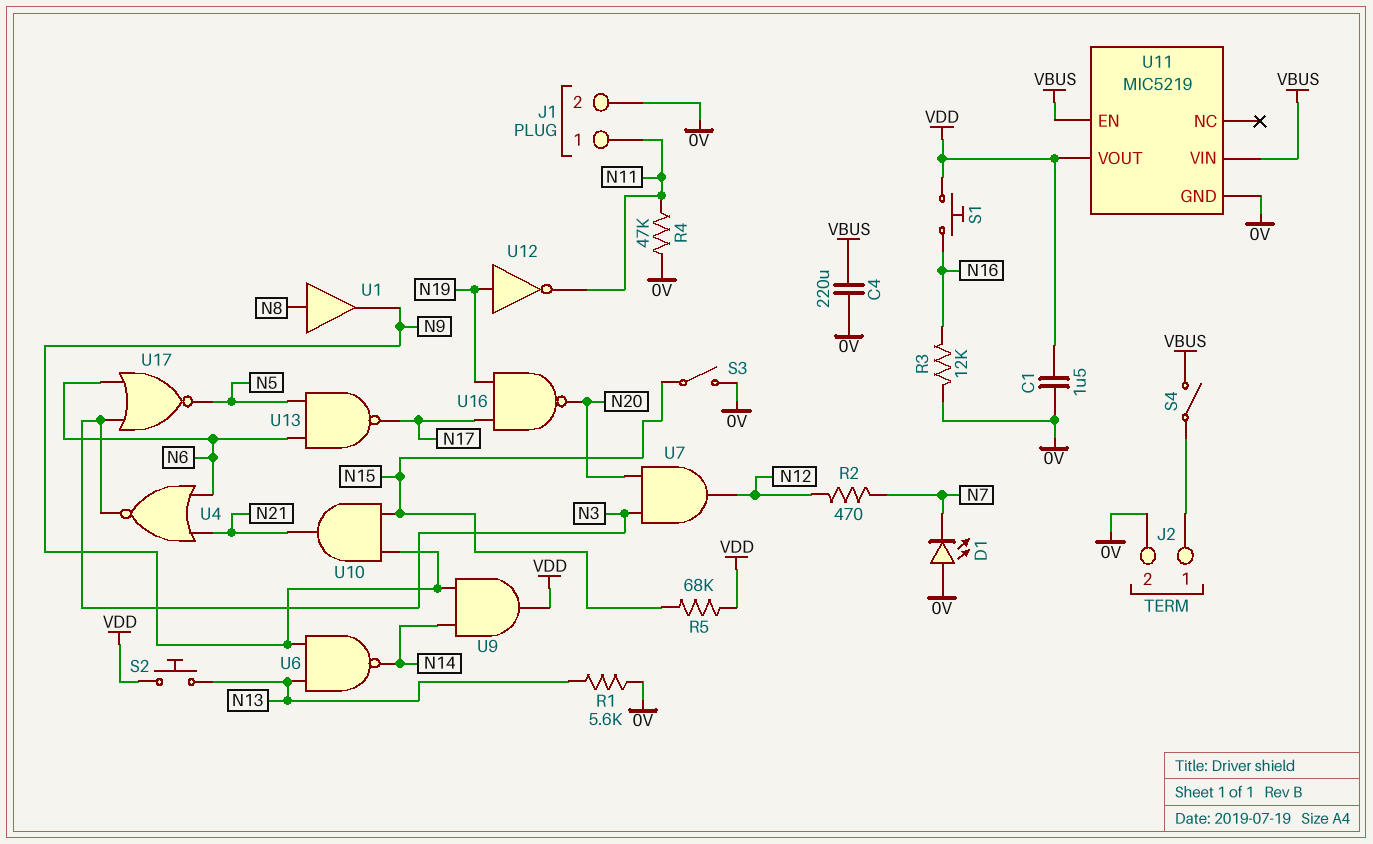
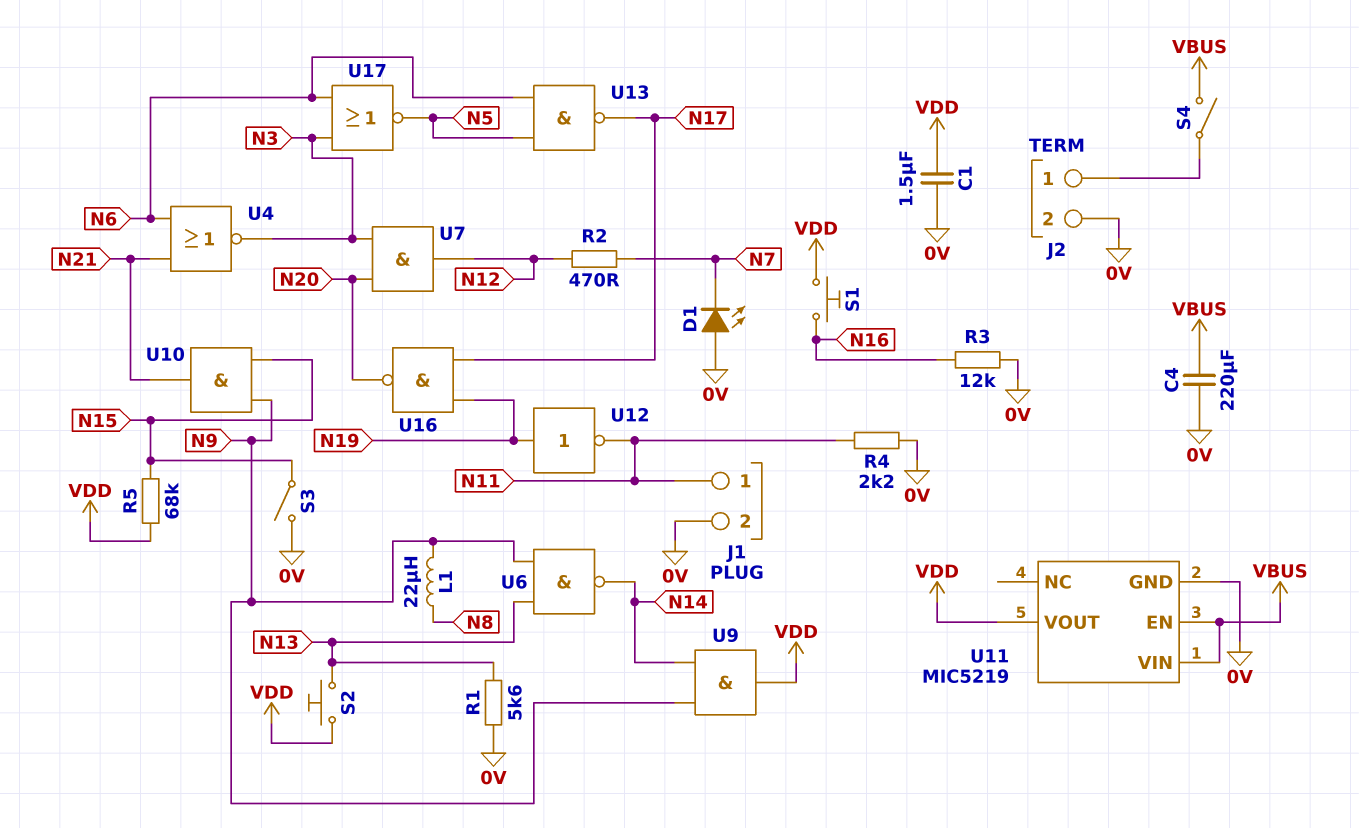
L1: none -> 22uH (N8, N9)
R4: 47k (0V, N11) -> 2.2k (0V, N11)
U1: buffer (in N8, out N9) -> none

